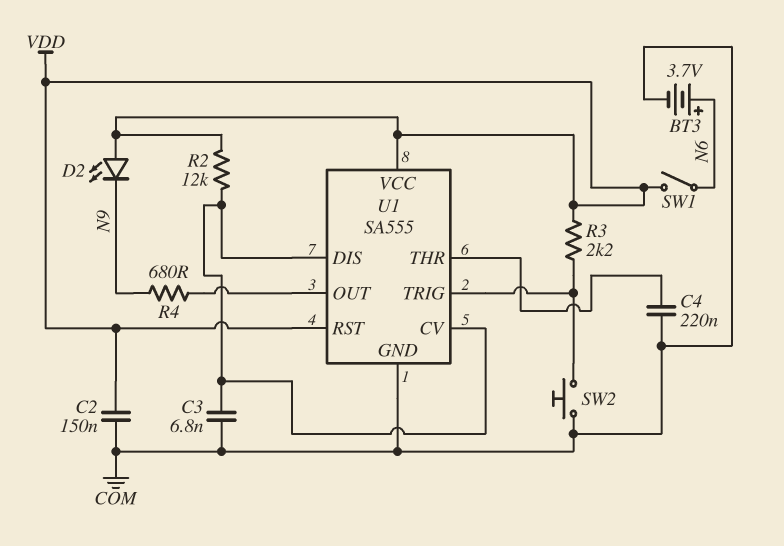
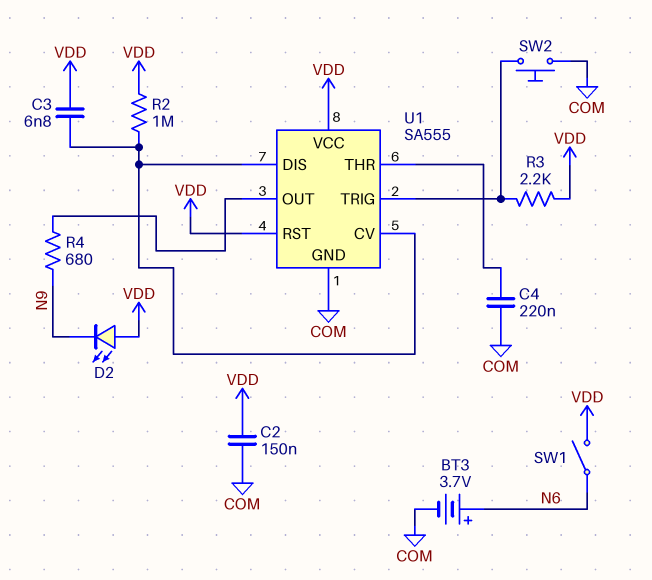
C3: 6.8nF (COM, U1/CV) -> 6.8nF (U1/CV, VDD)
R2: 12k (U1/CV, VDD) -> 1M (U1/CV, VDD)

